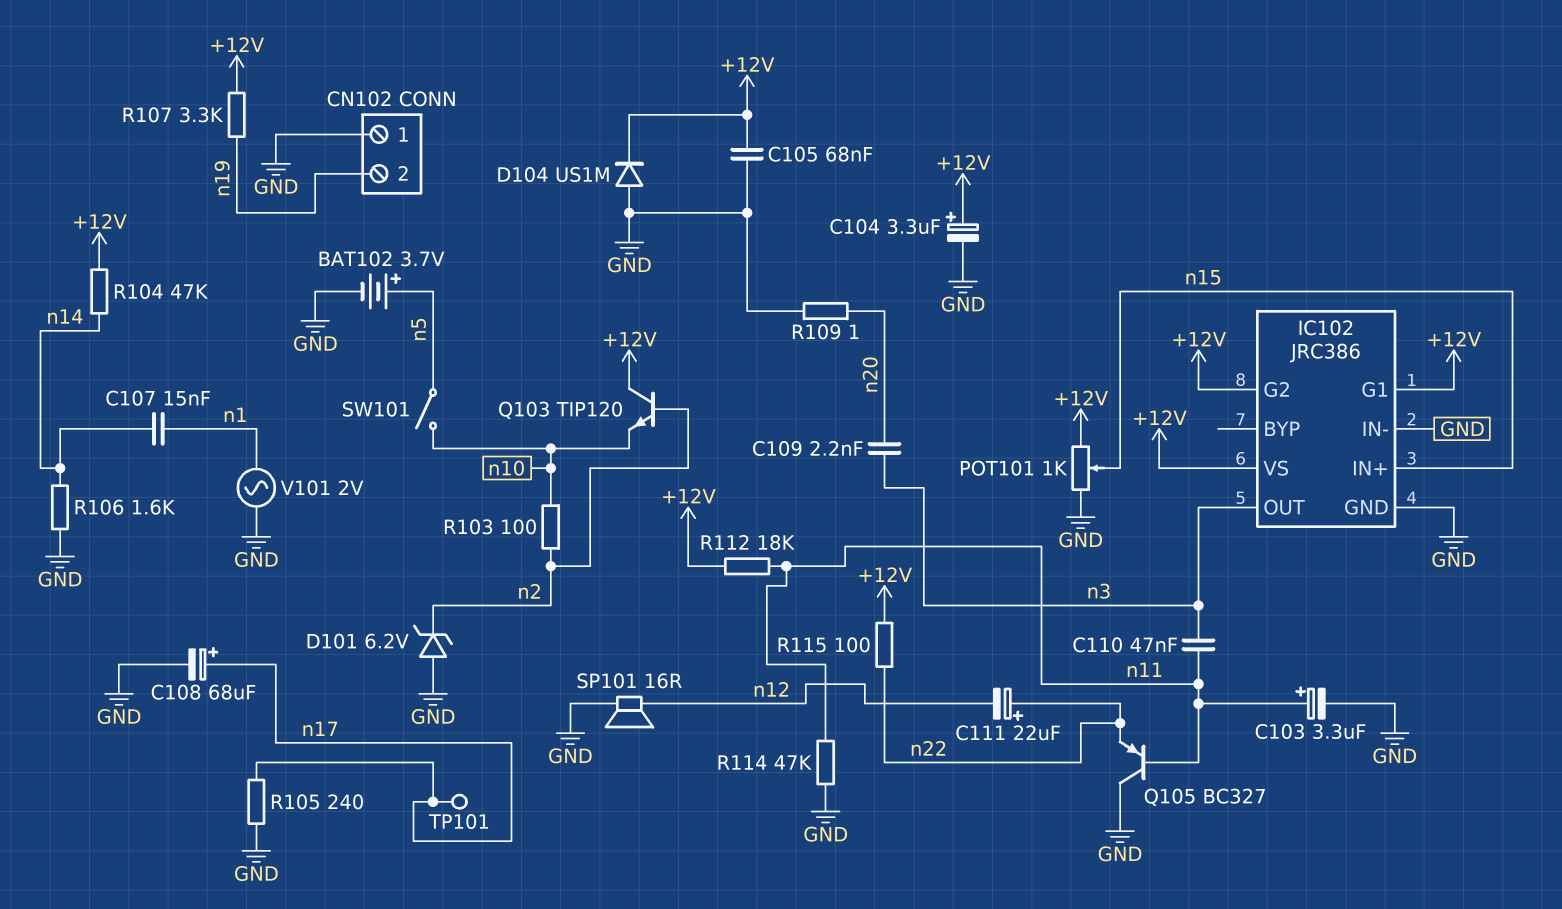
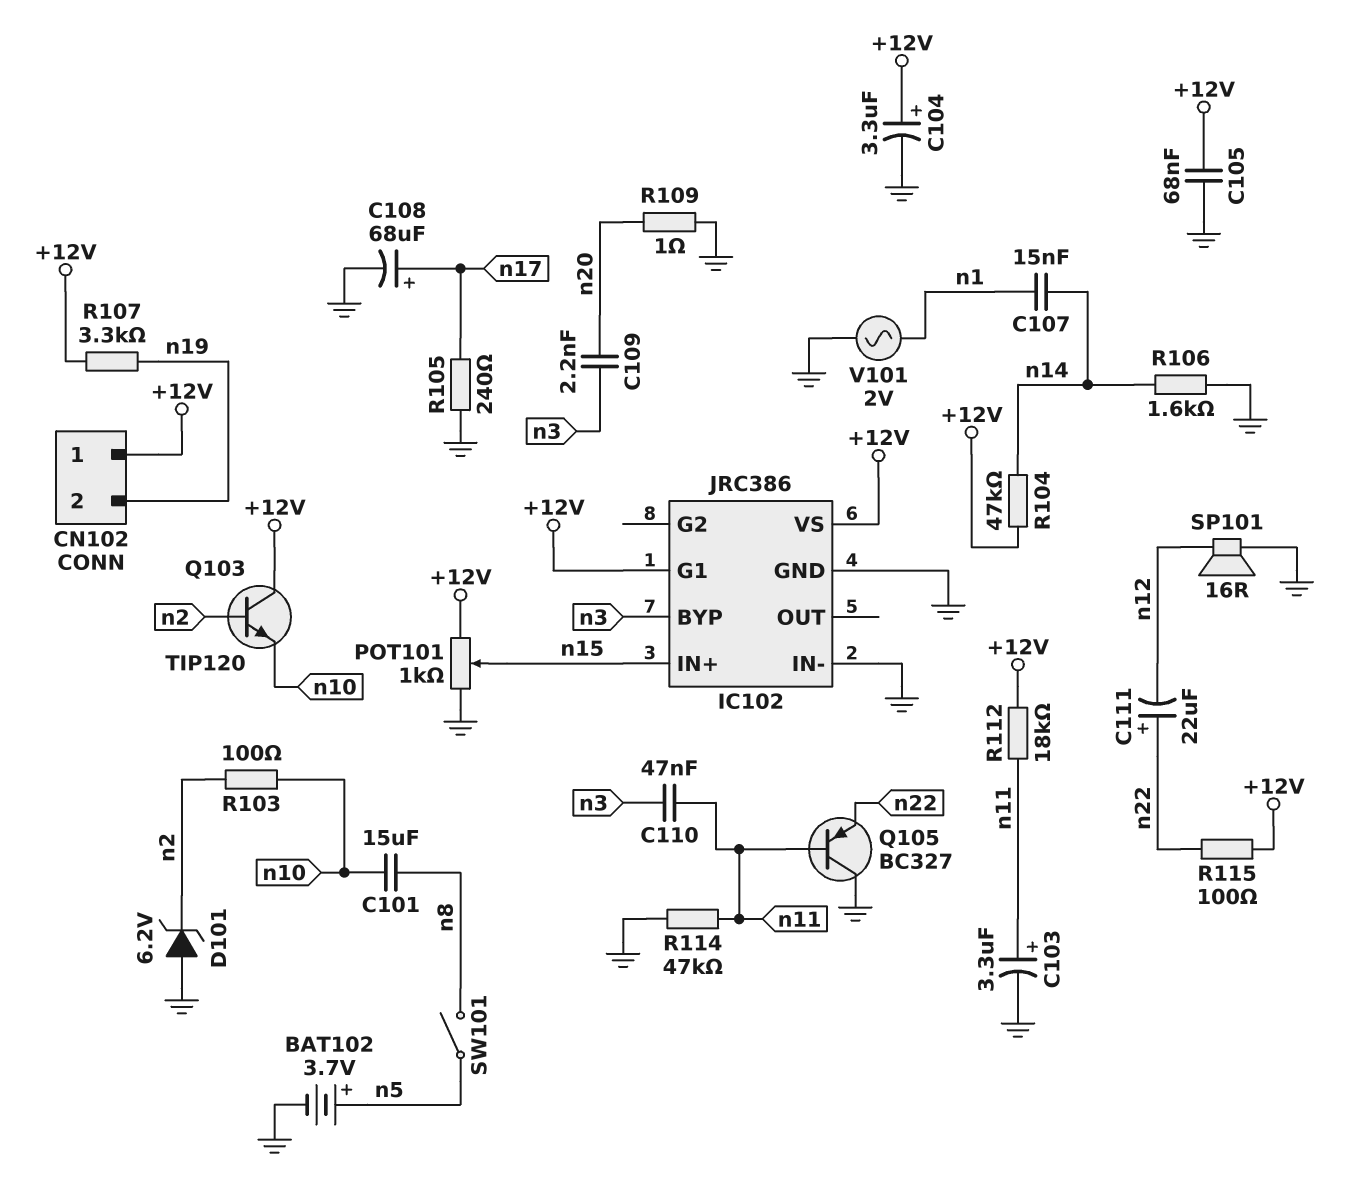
C101: none -> 15uF (n8, n10)
CN102 pin 1: GND -> +12V
D104: diode US1M (A GND, K +12V) -> none
IC102 pin BYP: none -> n3
IC102 pin G2: +12V -> none
IC102 pin OUT: n3 -> none
SW101: switch (n5, n10) -> switch (n5, n8)
TP101: test point (n17) -> none

